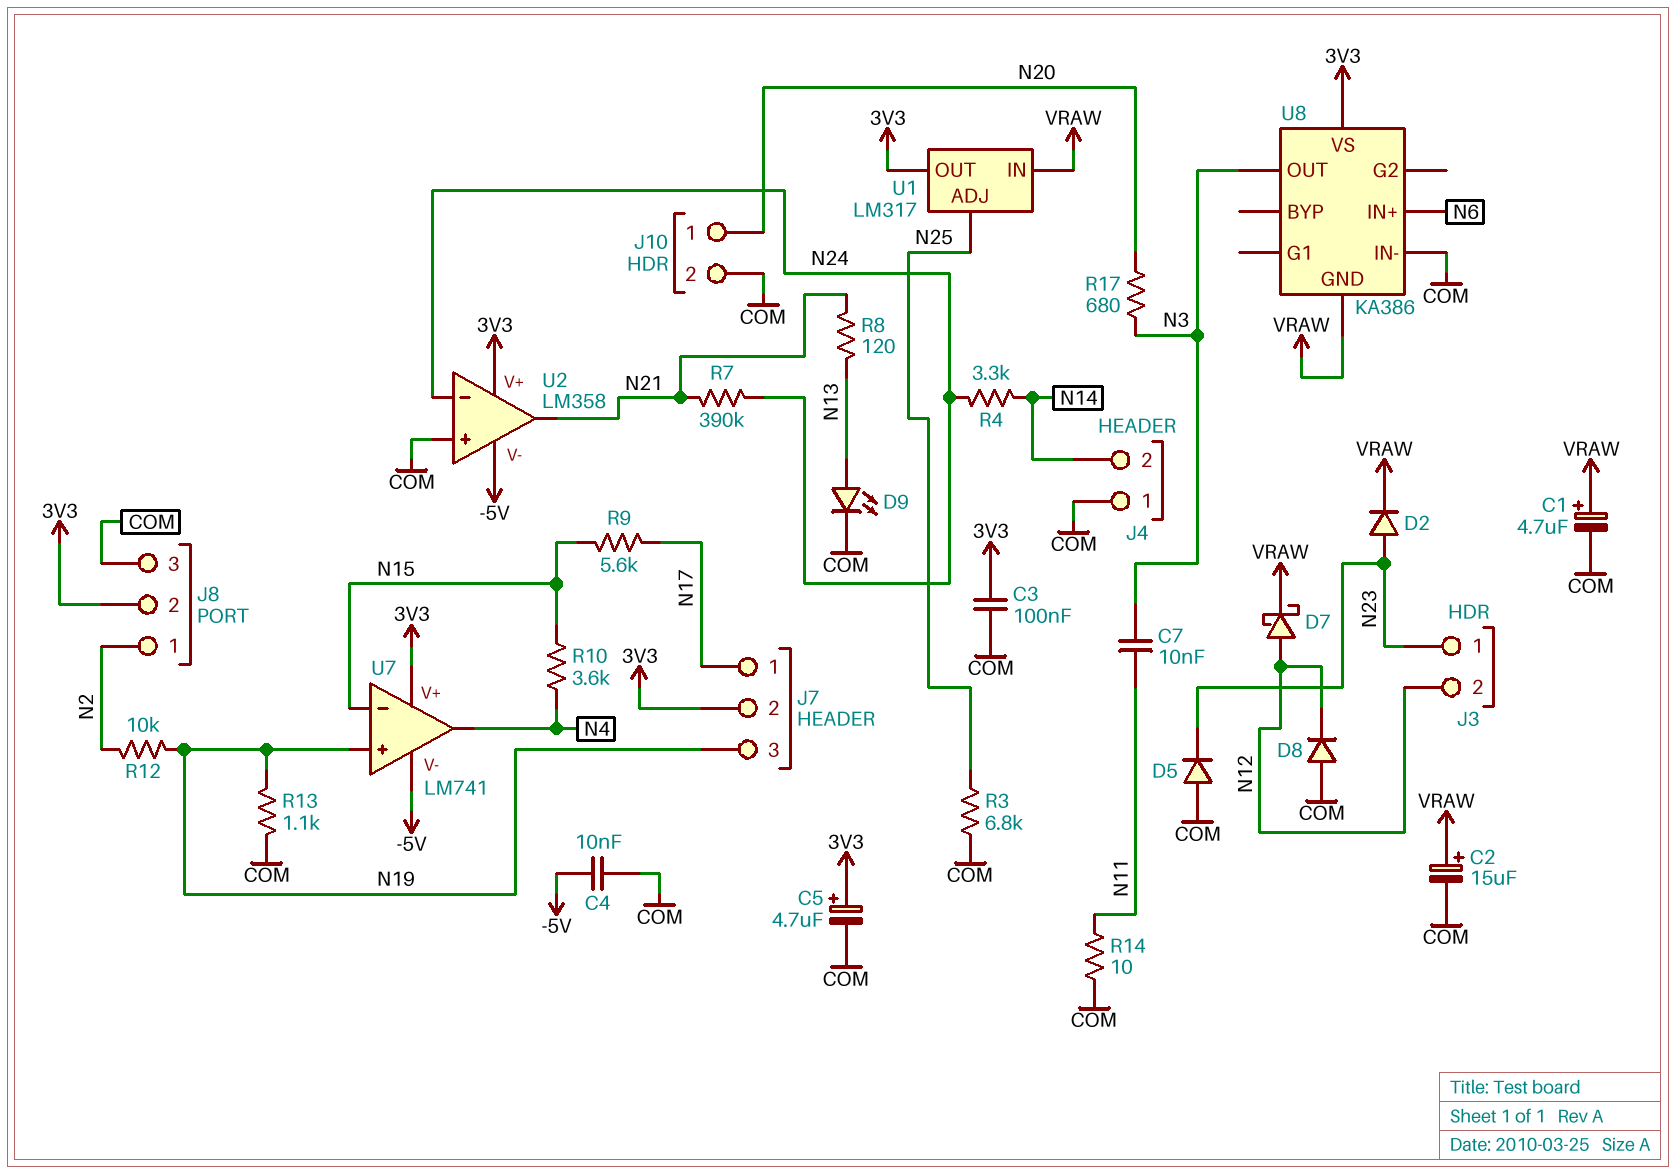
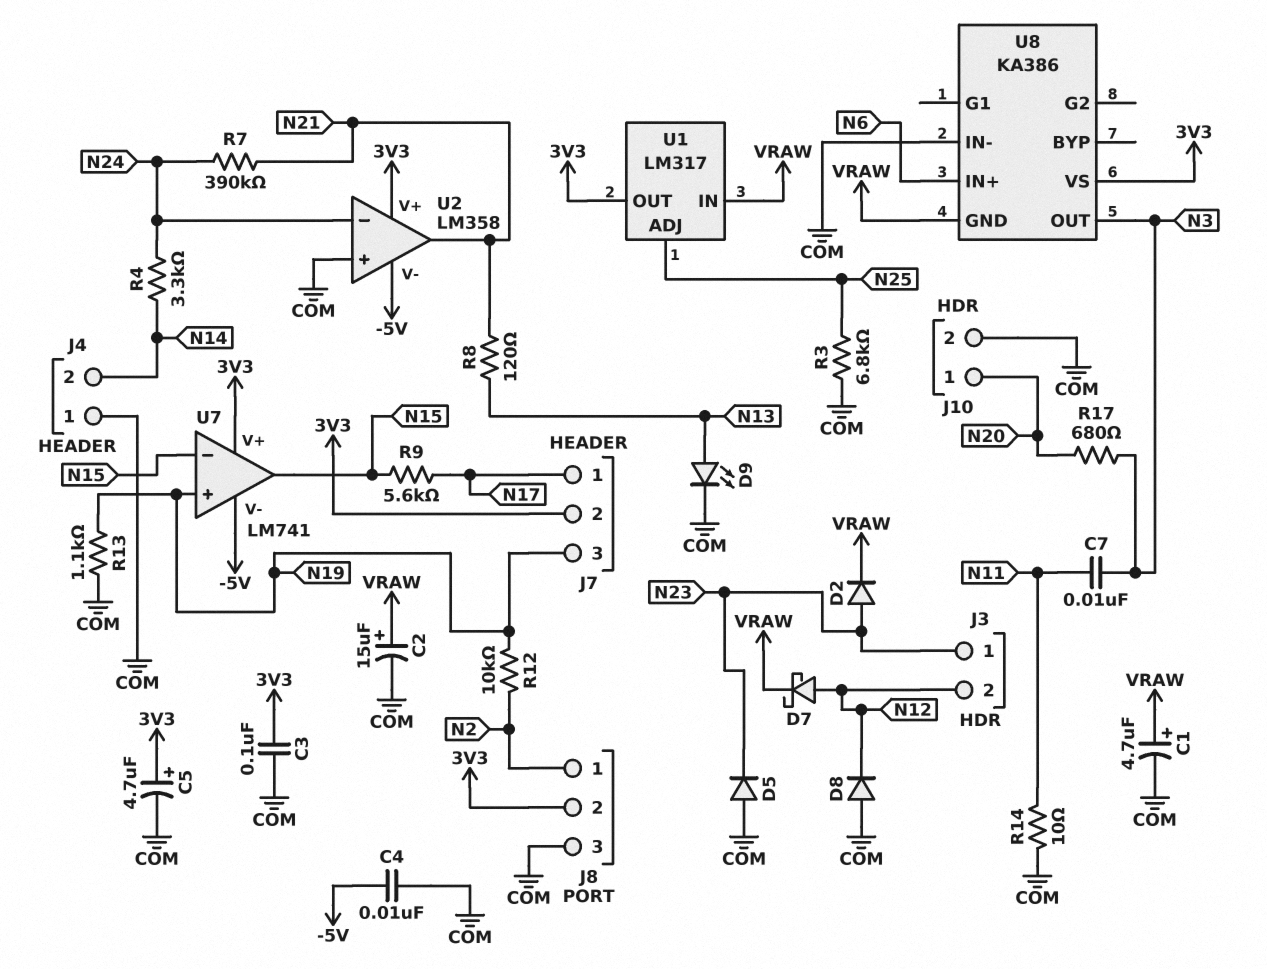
R10: 3.6k (N4, N15) -> none
U7 pin out: N4 -> N15

